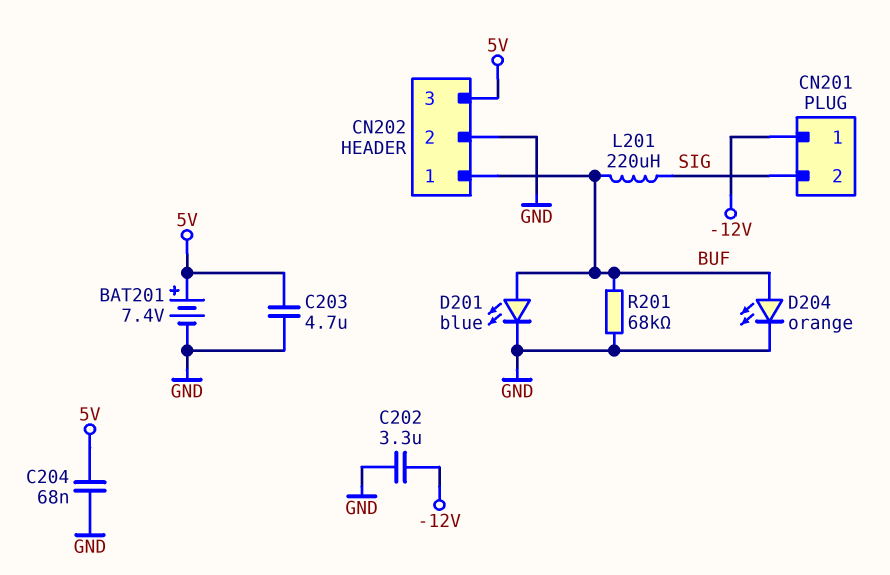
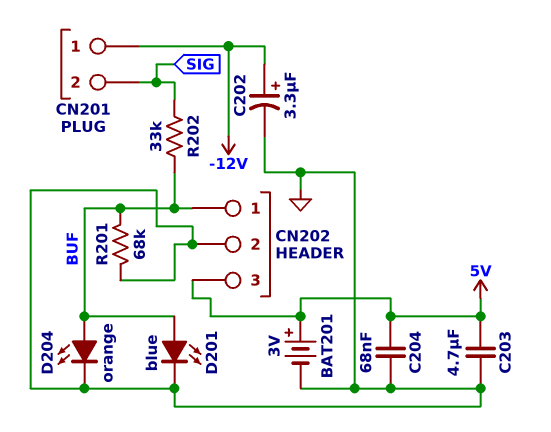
BAT201: 7.4V (plus 5V, minus GND) -> 3V (plus 5V, minus GND)
C202: 3.3uF (-12V, GND) -> 3.3uF (plus -12V, minus GND)
L201: 220uH (BUF, SIG) -> none
R202: none -> 33k (BUF, SIG)

